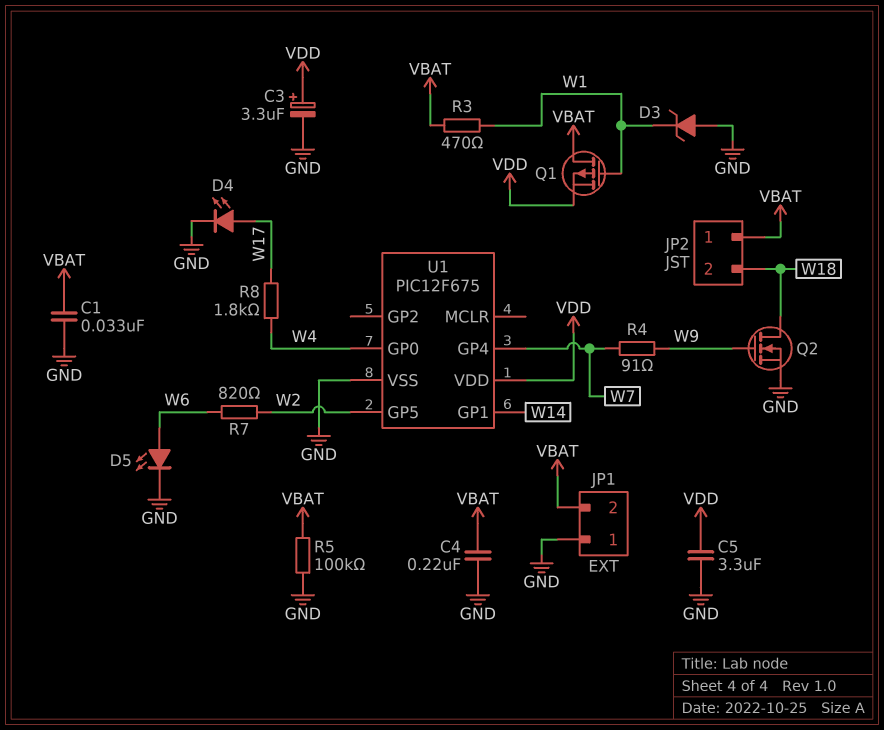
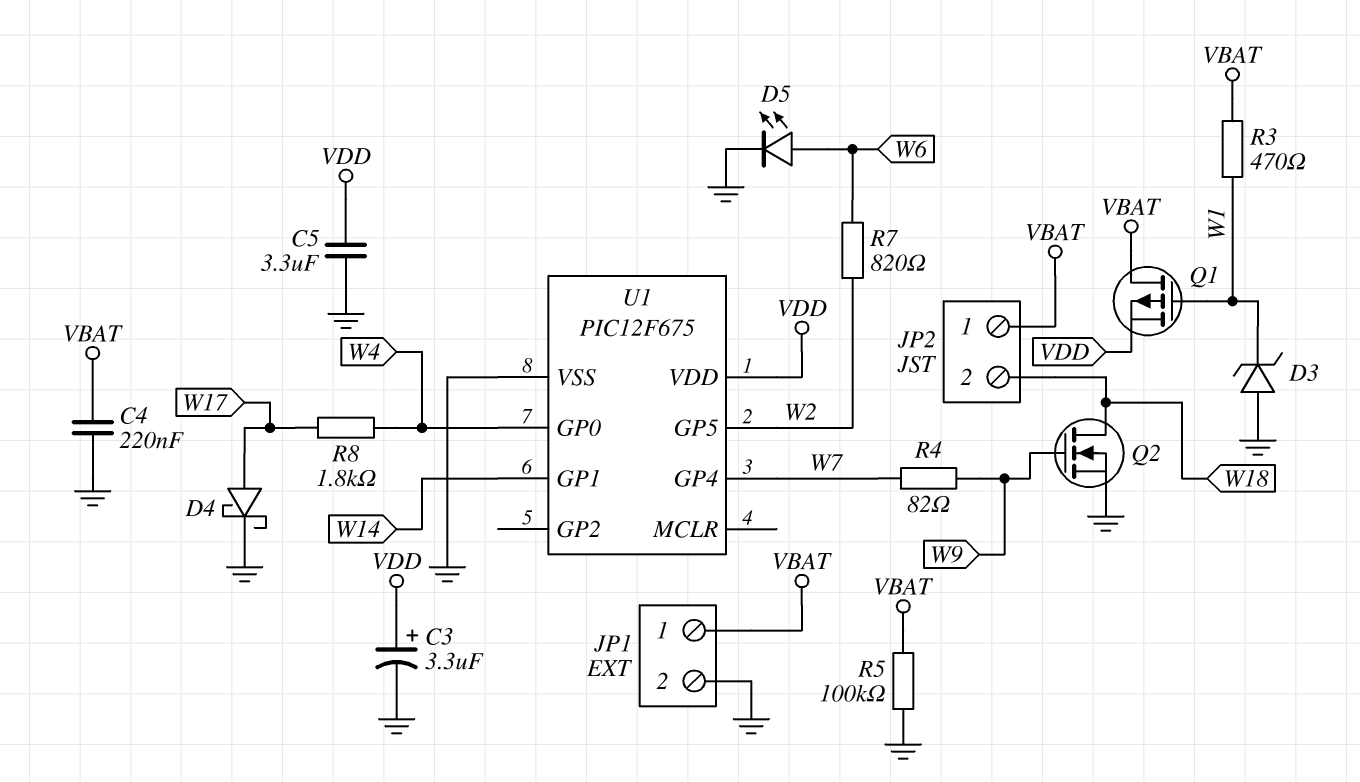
C1: 33nF (GND, VBAT) -> none
D4: LED (A W17, K GND) -> schottky (A W17, K GND)
JP1 pin 1: GND -> VBAT
JP1 pin 2: VBAT -> GND
R4: 91 (W7, W9) -> 82 (W7, W9)

